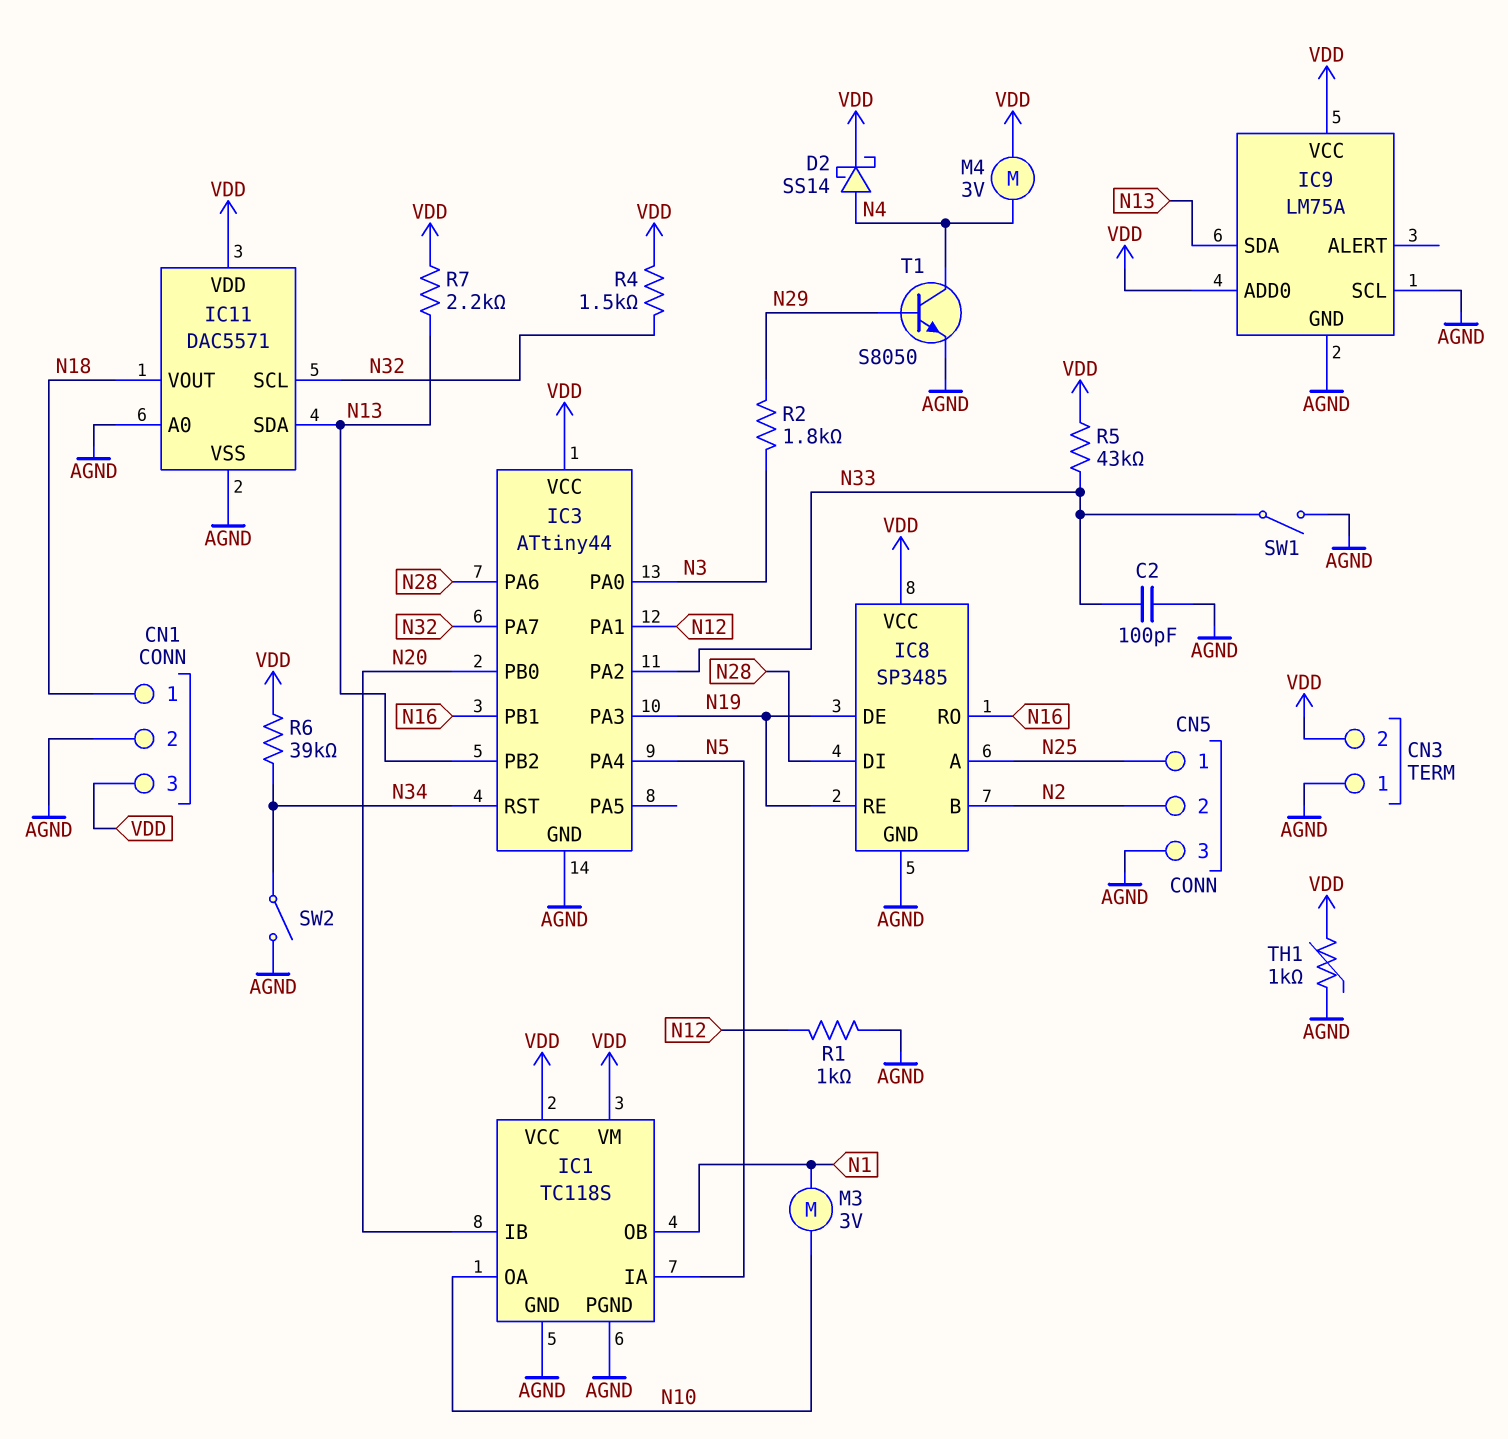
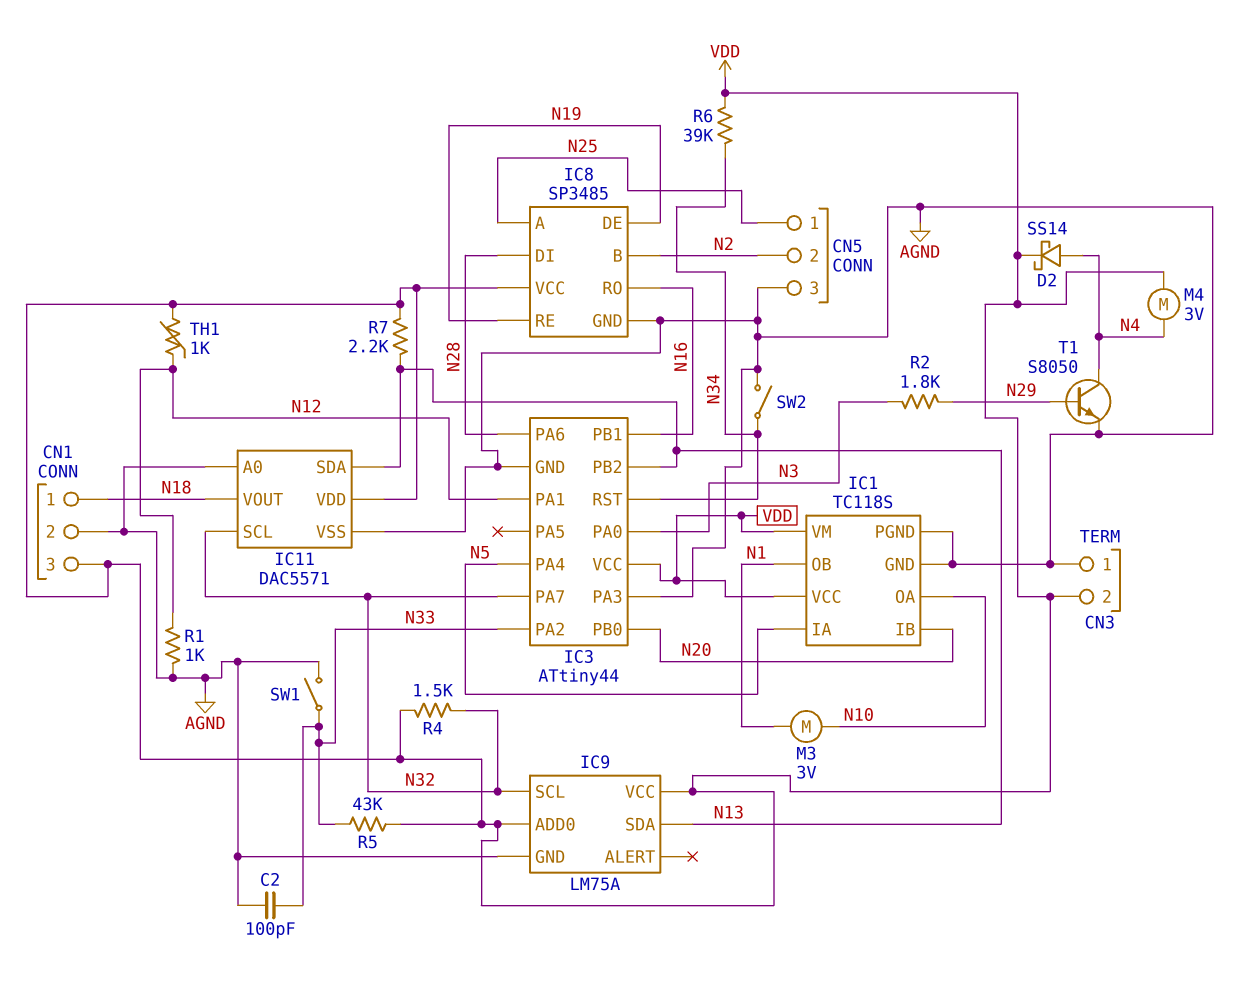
IC3 pin PA3: N19 -> AGND
IC9 pin SCL: AGND -> N32
TH1: 1k (AGND, VDD) -> 1k (N12, VDD)

